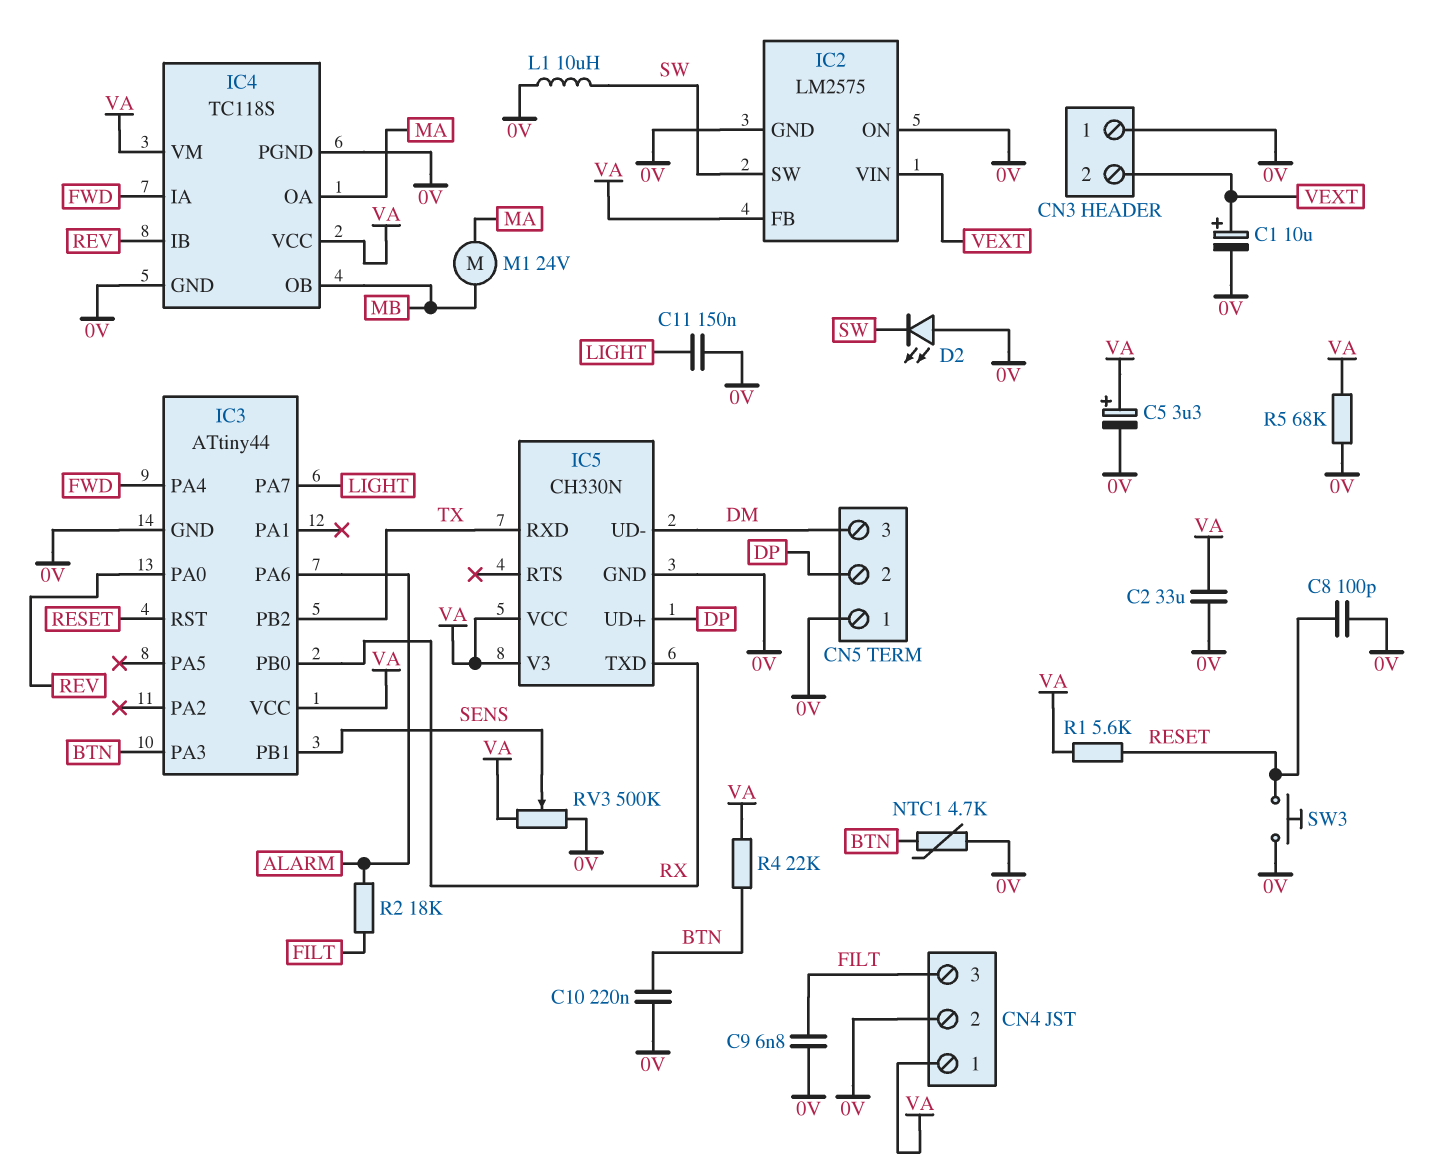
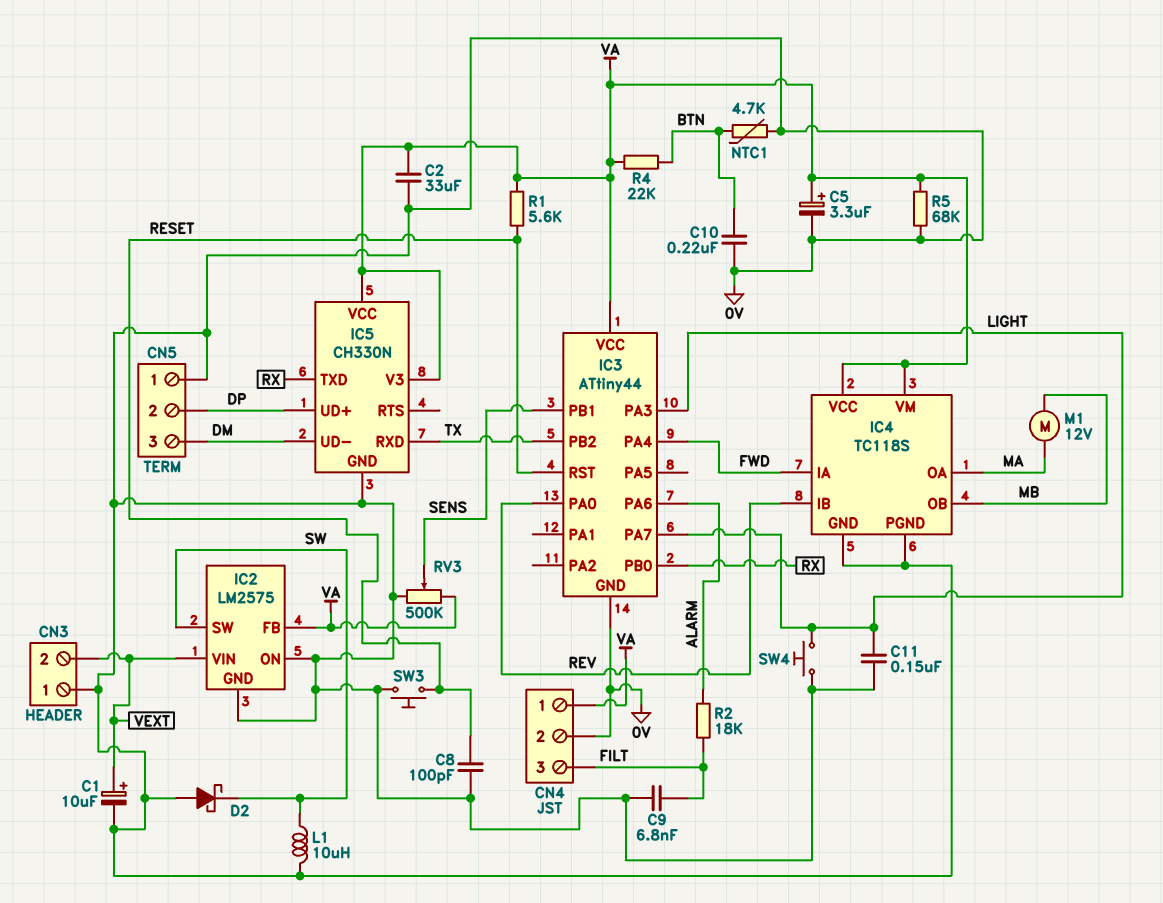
D2: LED (A 0V, K SW) -> schottky (A 0V, K SW)
IC3 pin PA3: BTN -> LIGHT
M1: motor 24V (MA, MB) -> motor 12V (MA, MB)
SW4: none -> button (0V, LIGHT)

